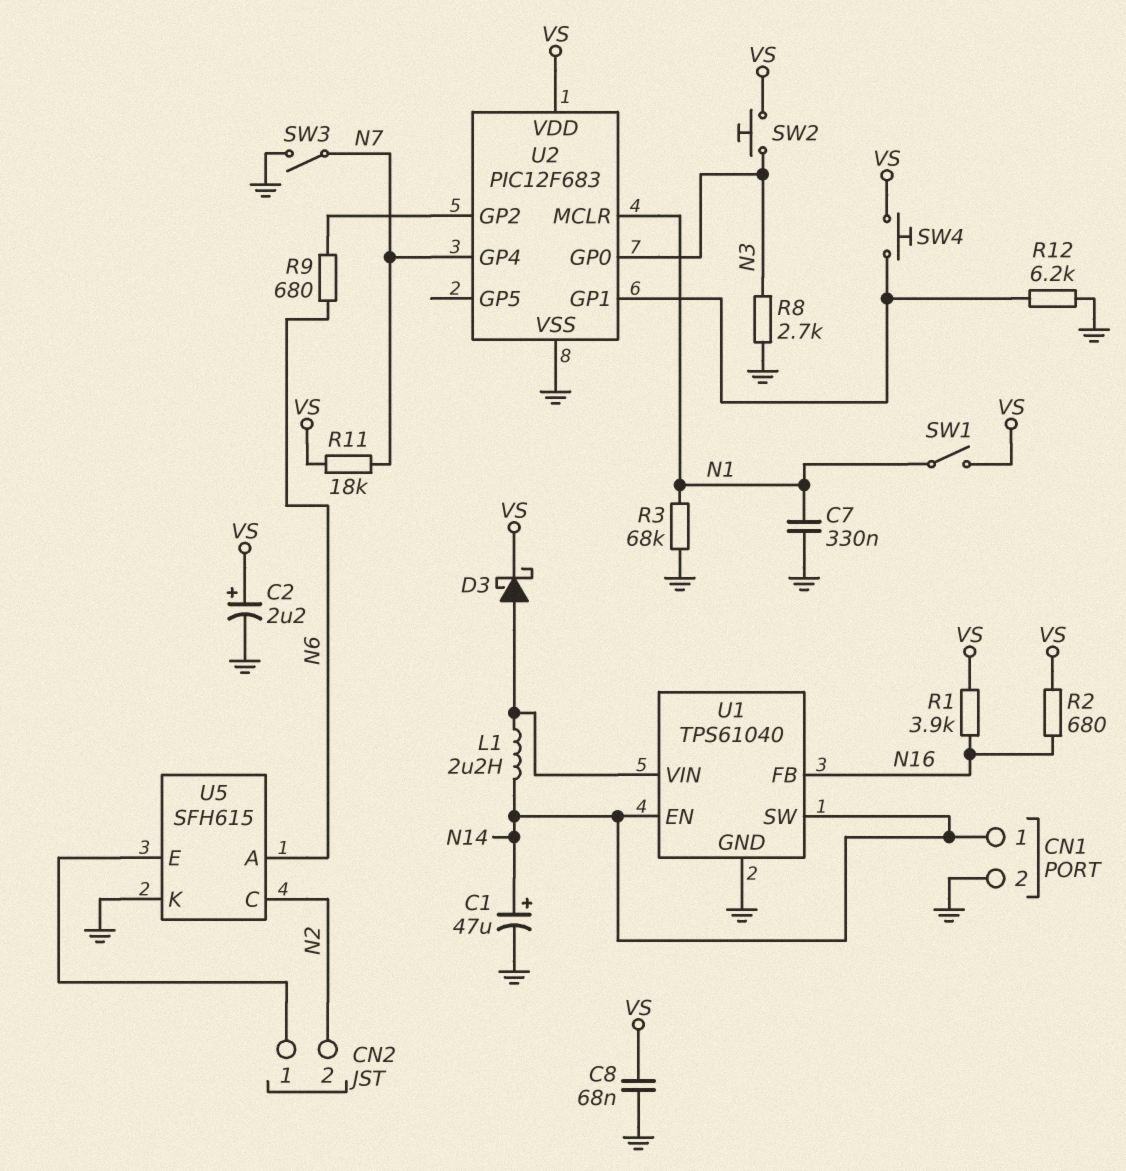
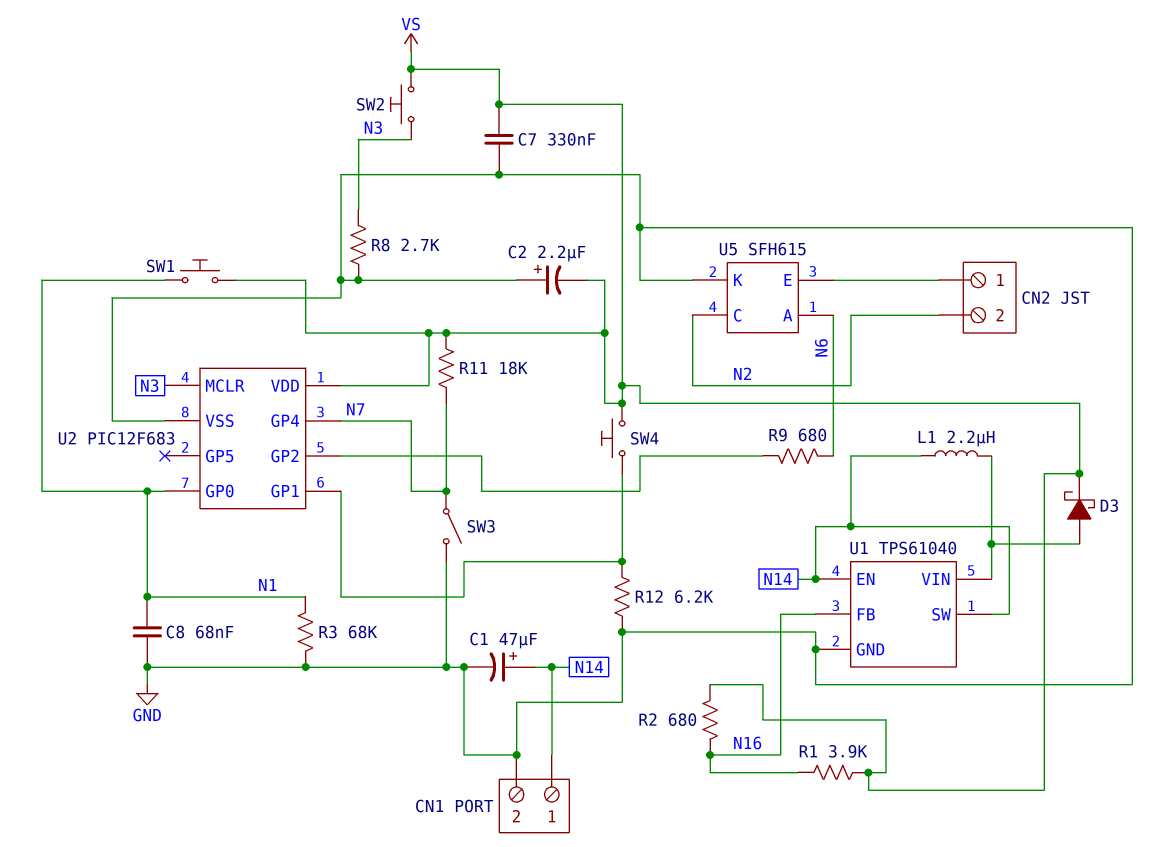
C2: 2.2uF (plus VS, minus GND) -> 2.2uF (plus GND, minus VS)
C7: 330nF (GND, N1) -> 330nF (GND, VS)
C8: 68nF (GND, VS) -> 68nF (GND, N1)
SW1: switch (N1, VS) -> button (N1, VS)
U2 pin GP0: N3 -> N1
U2 pin MCLR: N1 -> N3

